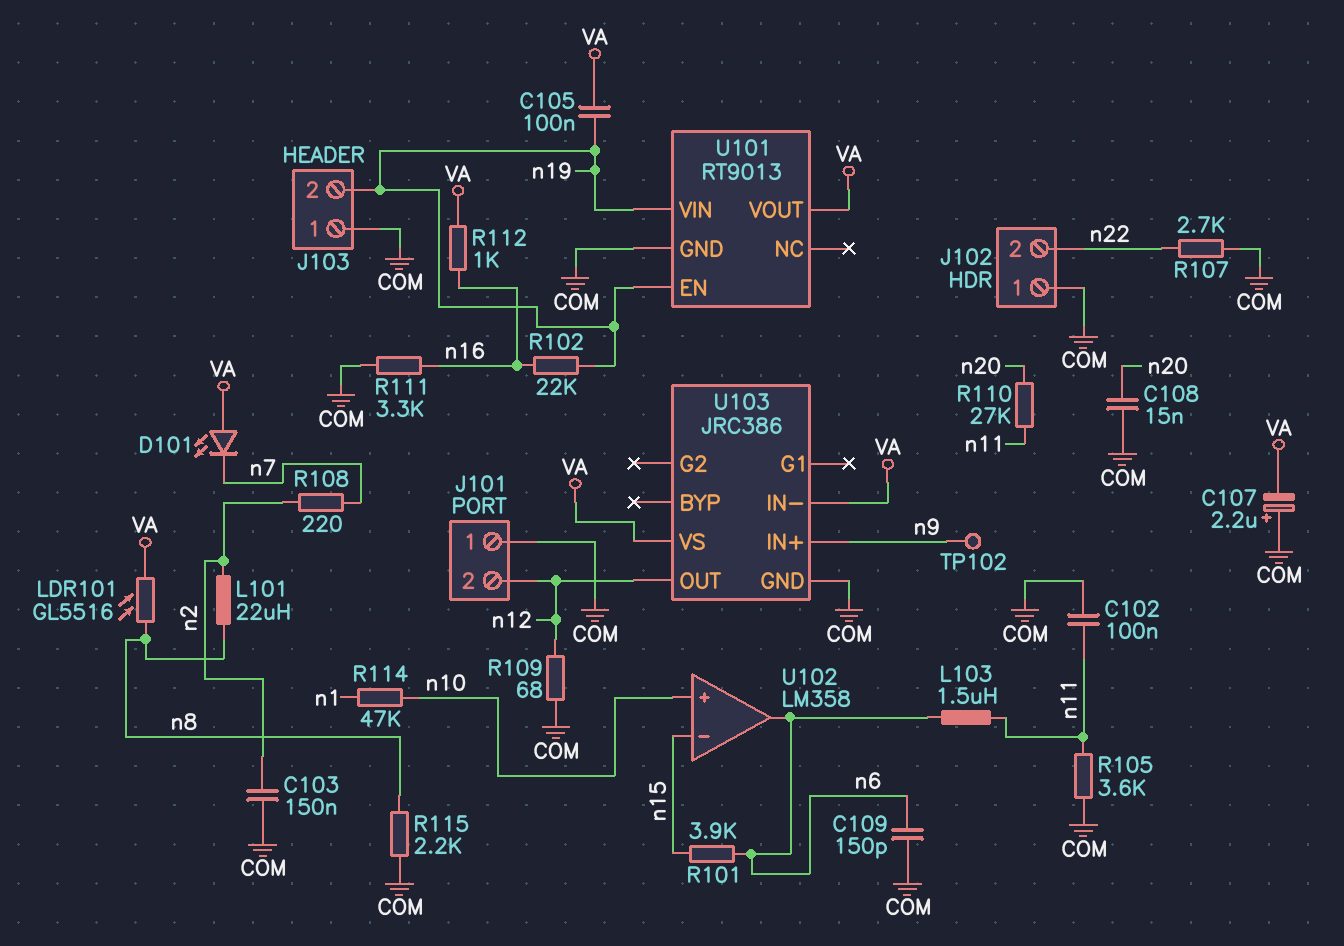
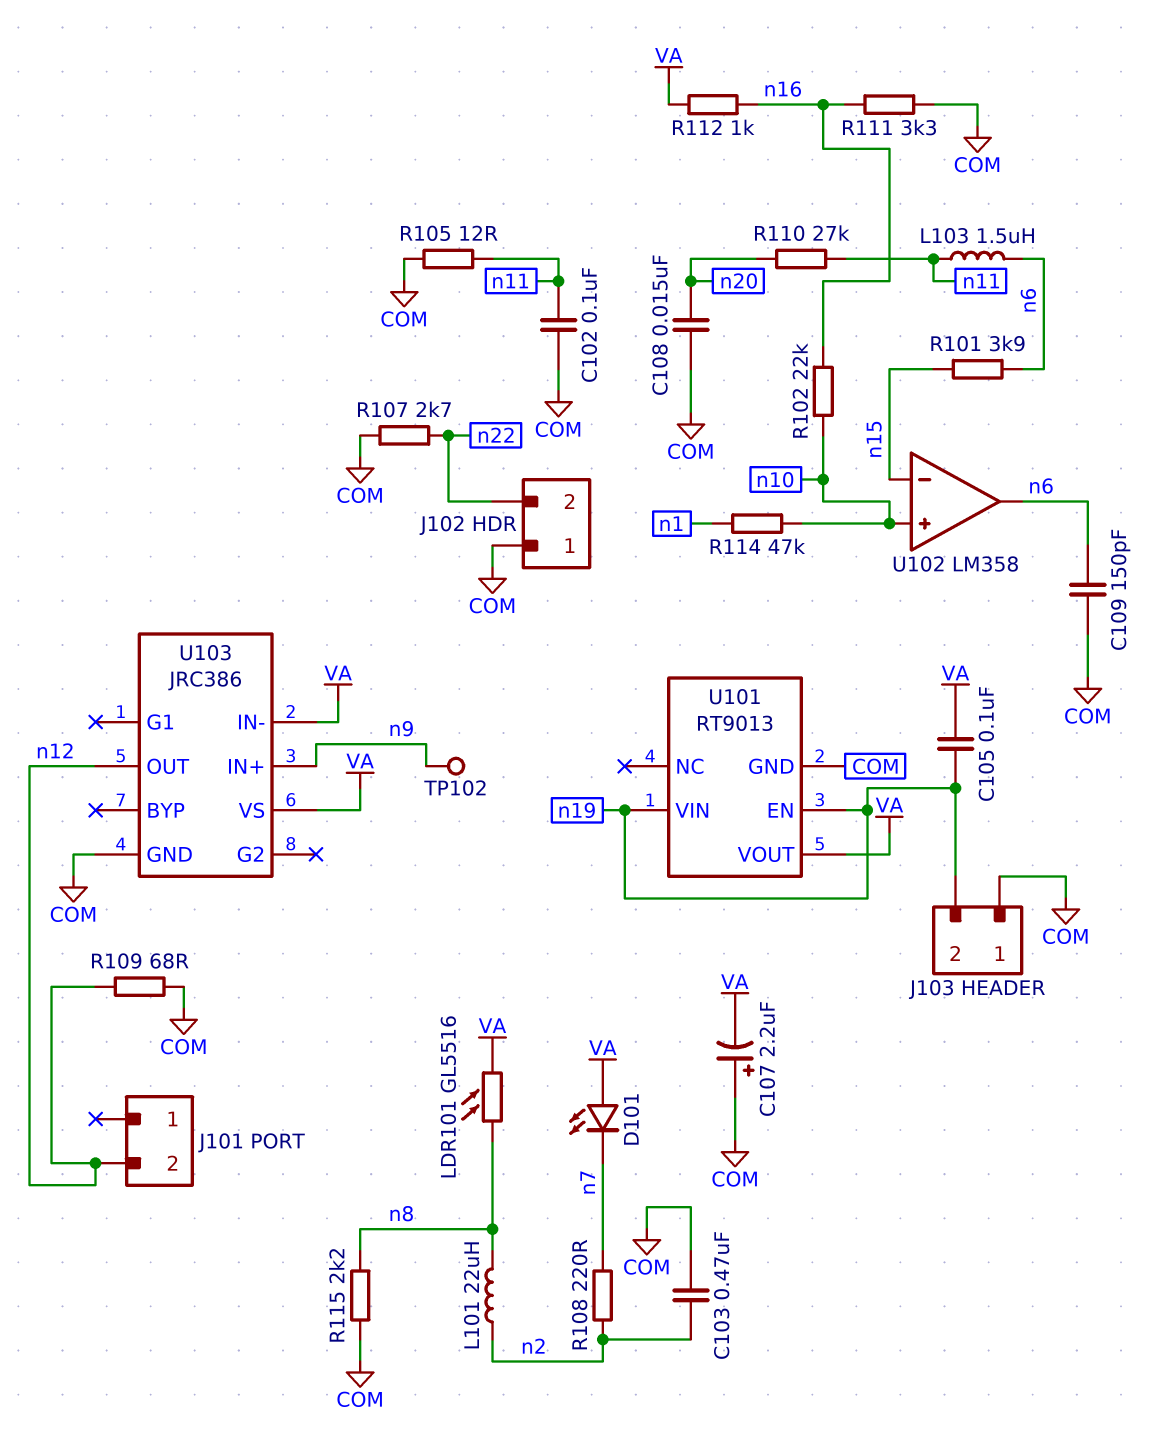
C103: 150nF (COM, n2) -> 470nF (COM, n2)
J101 pin 1: COM -> none
R102: 22k (n16, n19) -> 22k (n10, n16)
R105: 3.6k (COM, n11) -> 12 (COM, n11)

